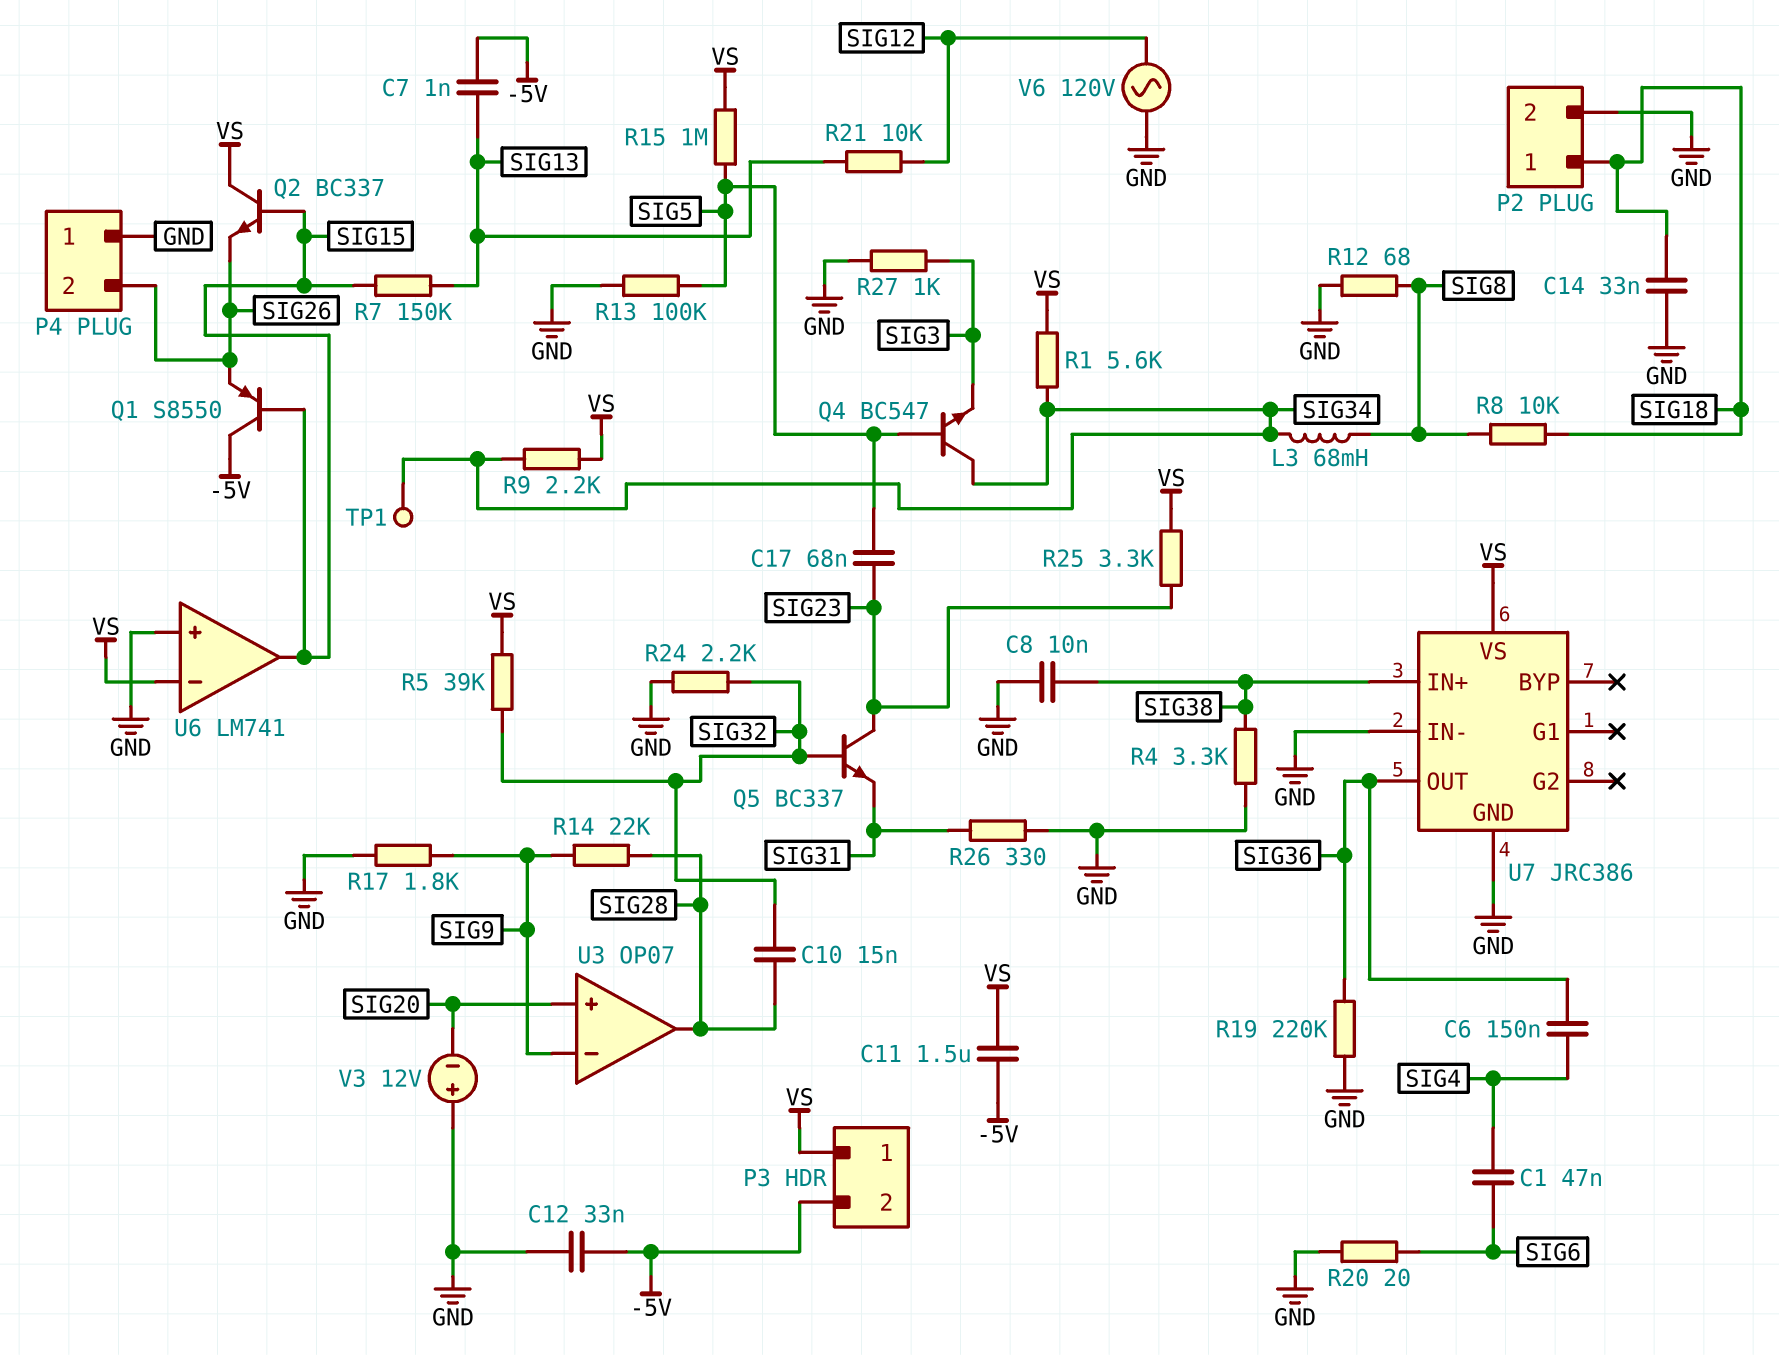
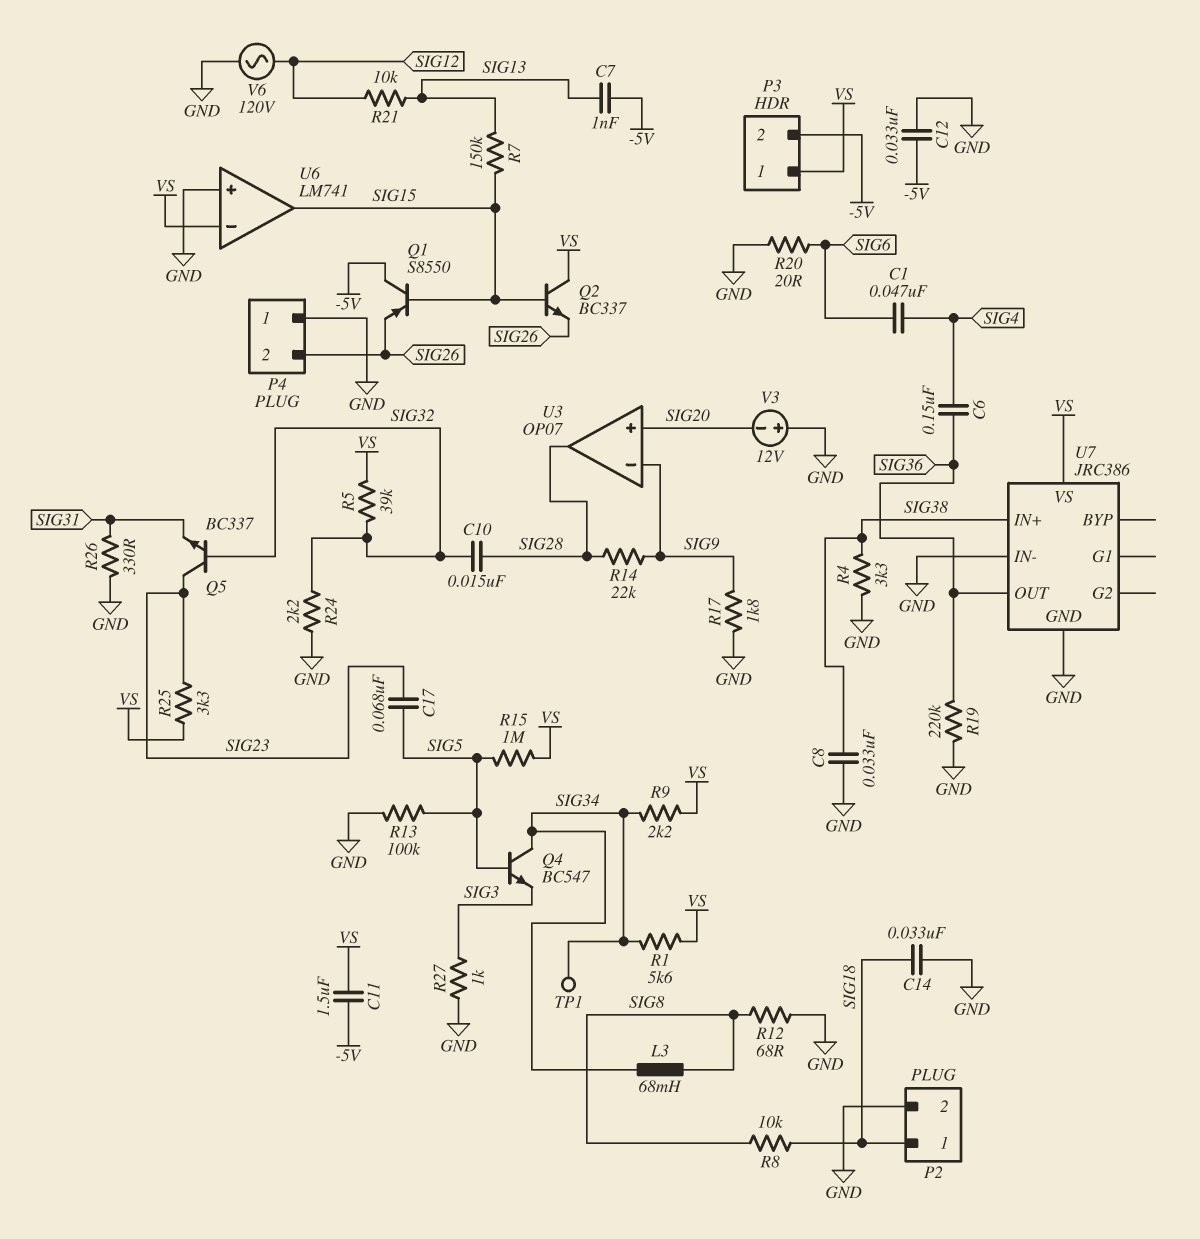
C8: 10nF (GND, SIG38) -> 33nF (GND, SIG38)

